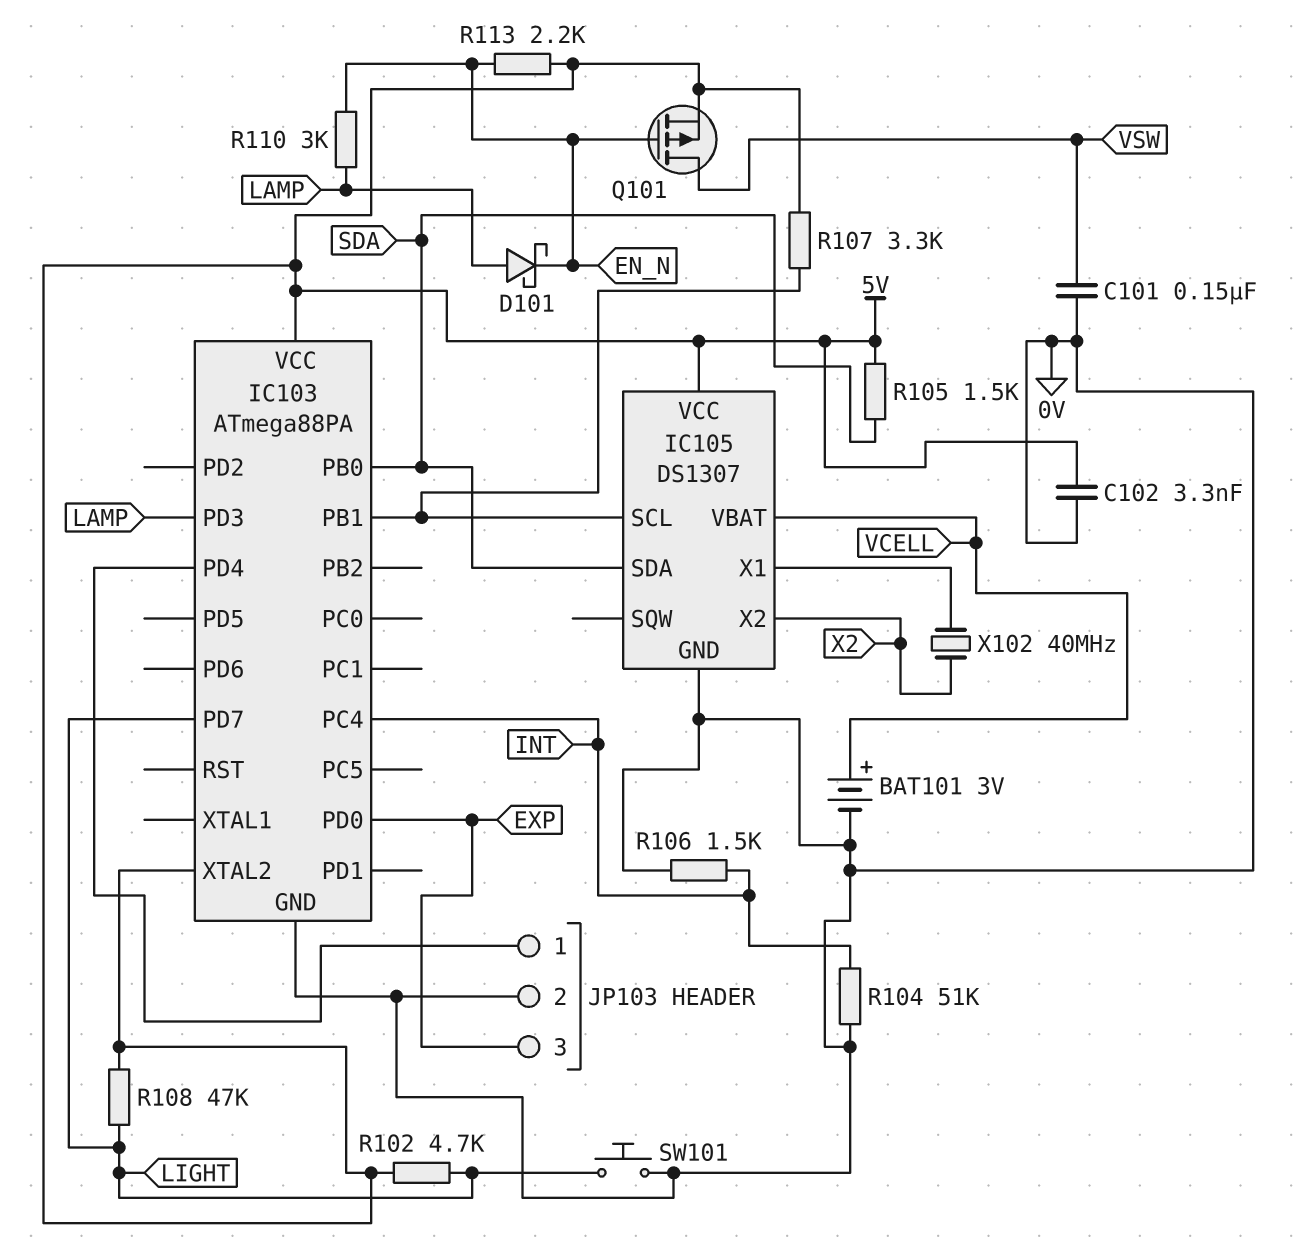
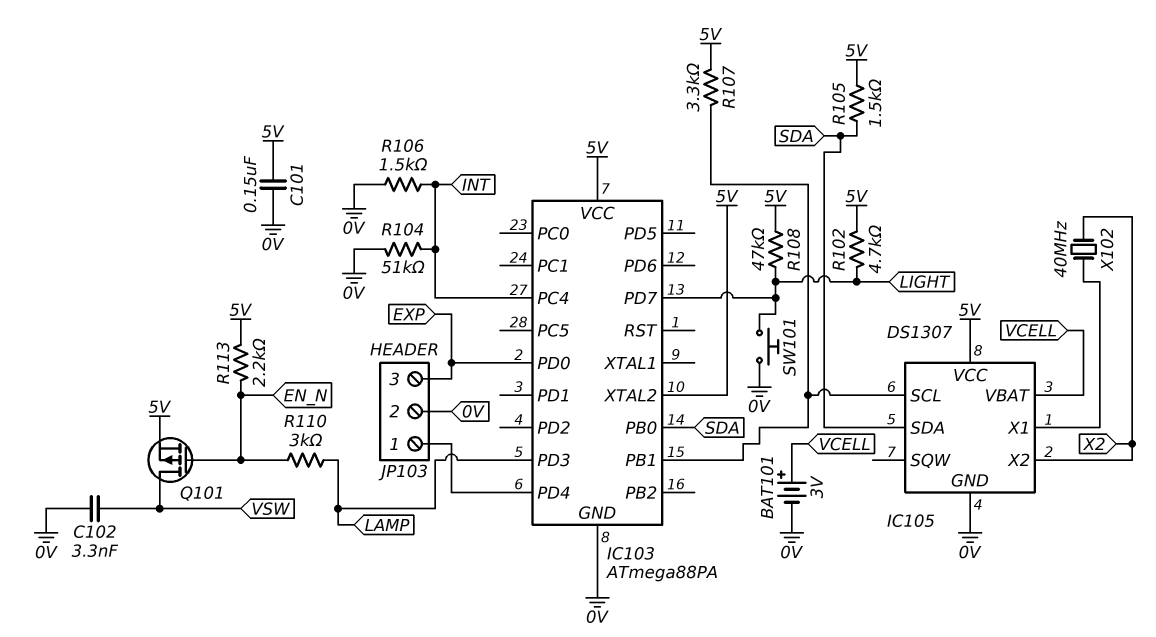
C101: 150nF (0V, VSW) -> 150nF (0V, 5V)
C102: 3.3nF (0V, 5V) -> 3.3nF (0V, VSW)
D101: schottky (A LAMP, K EN_N) -> none

